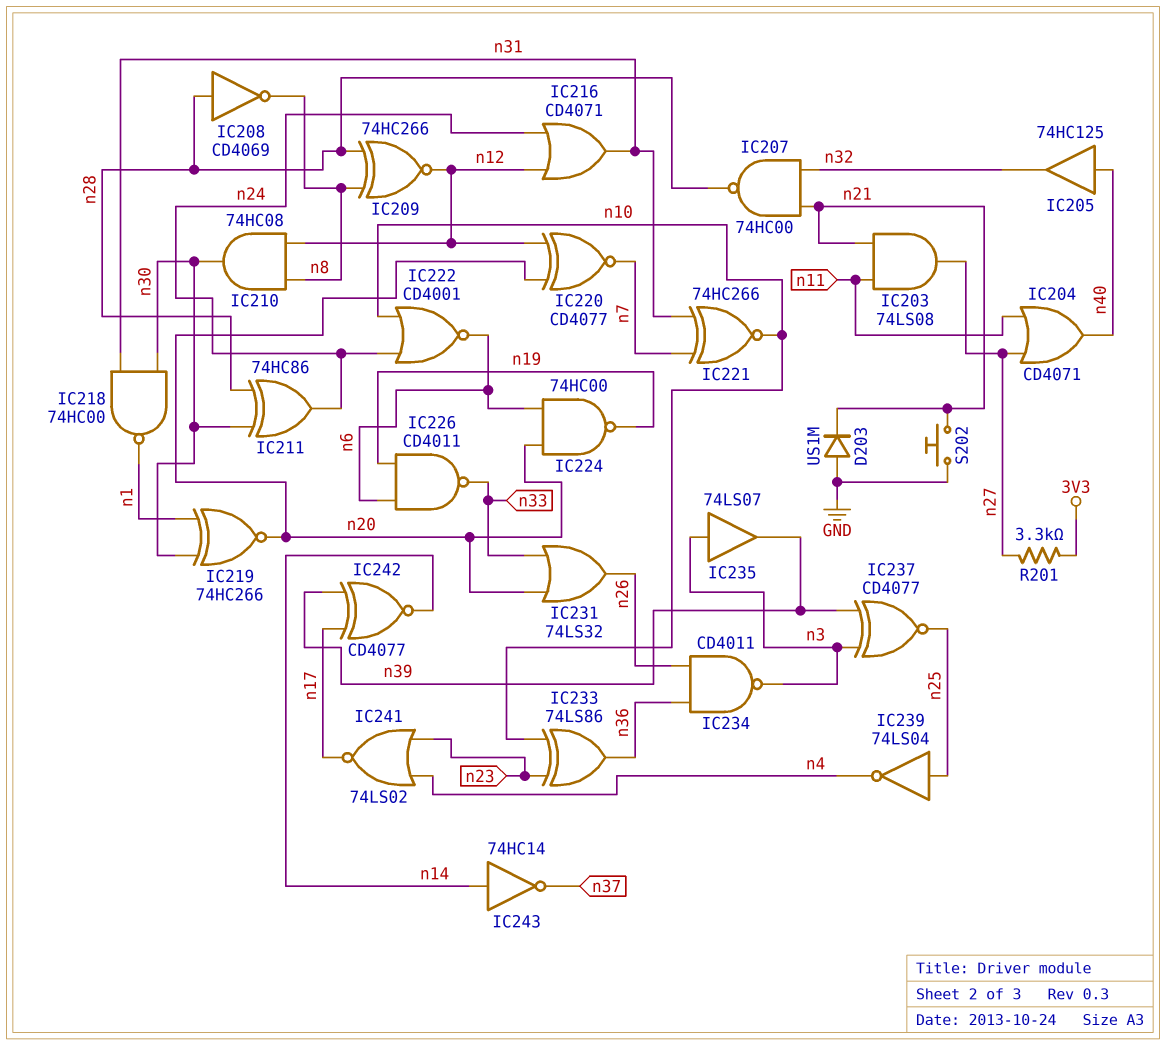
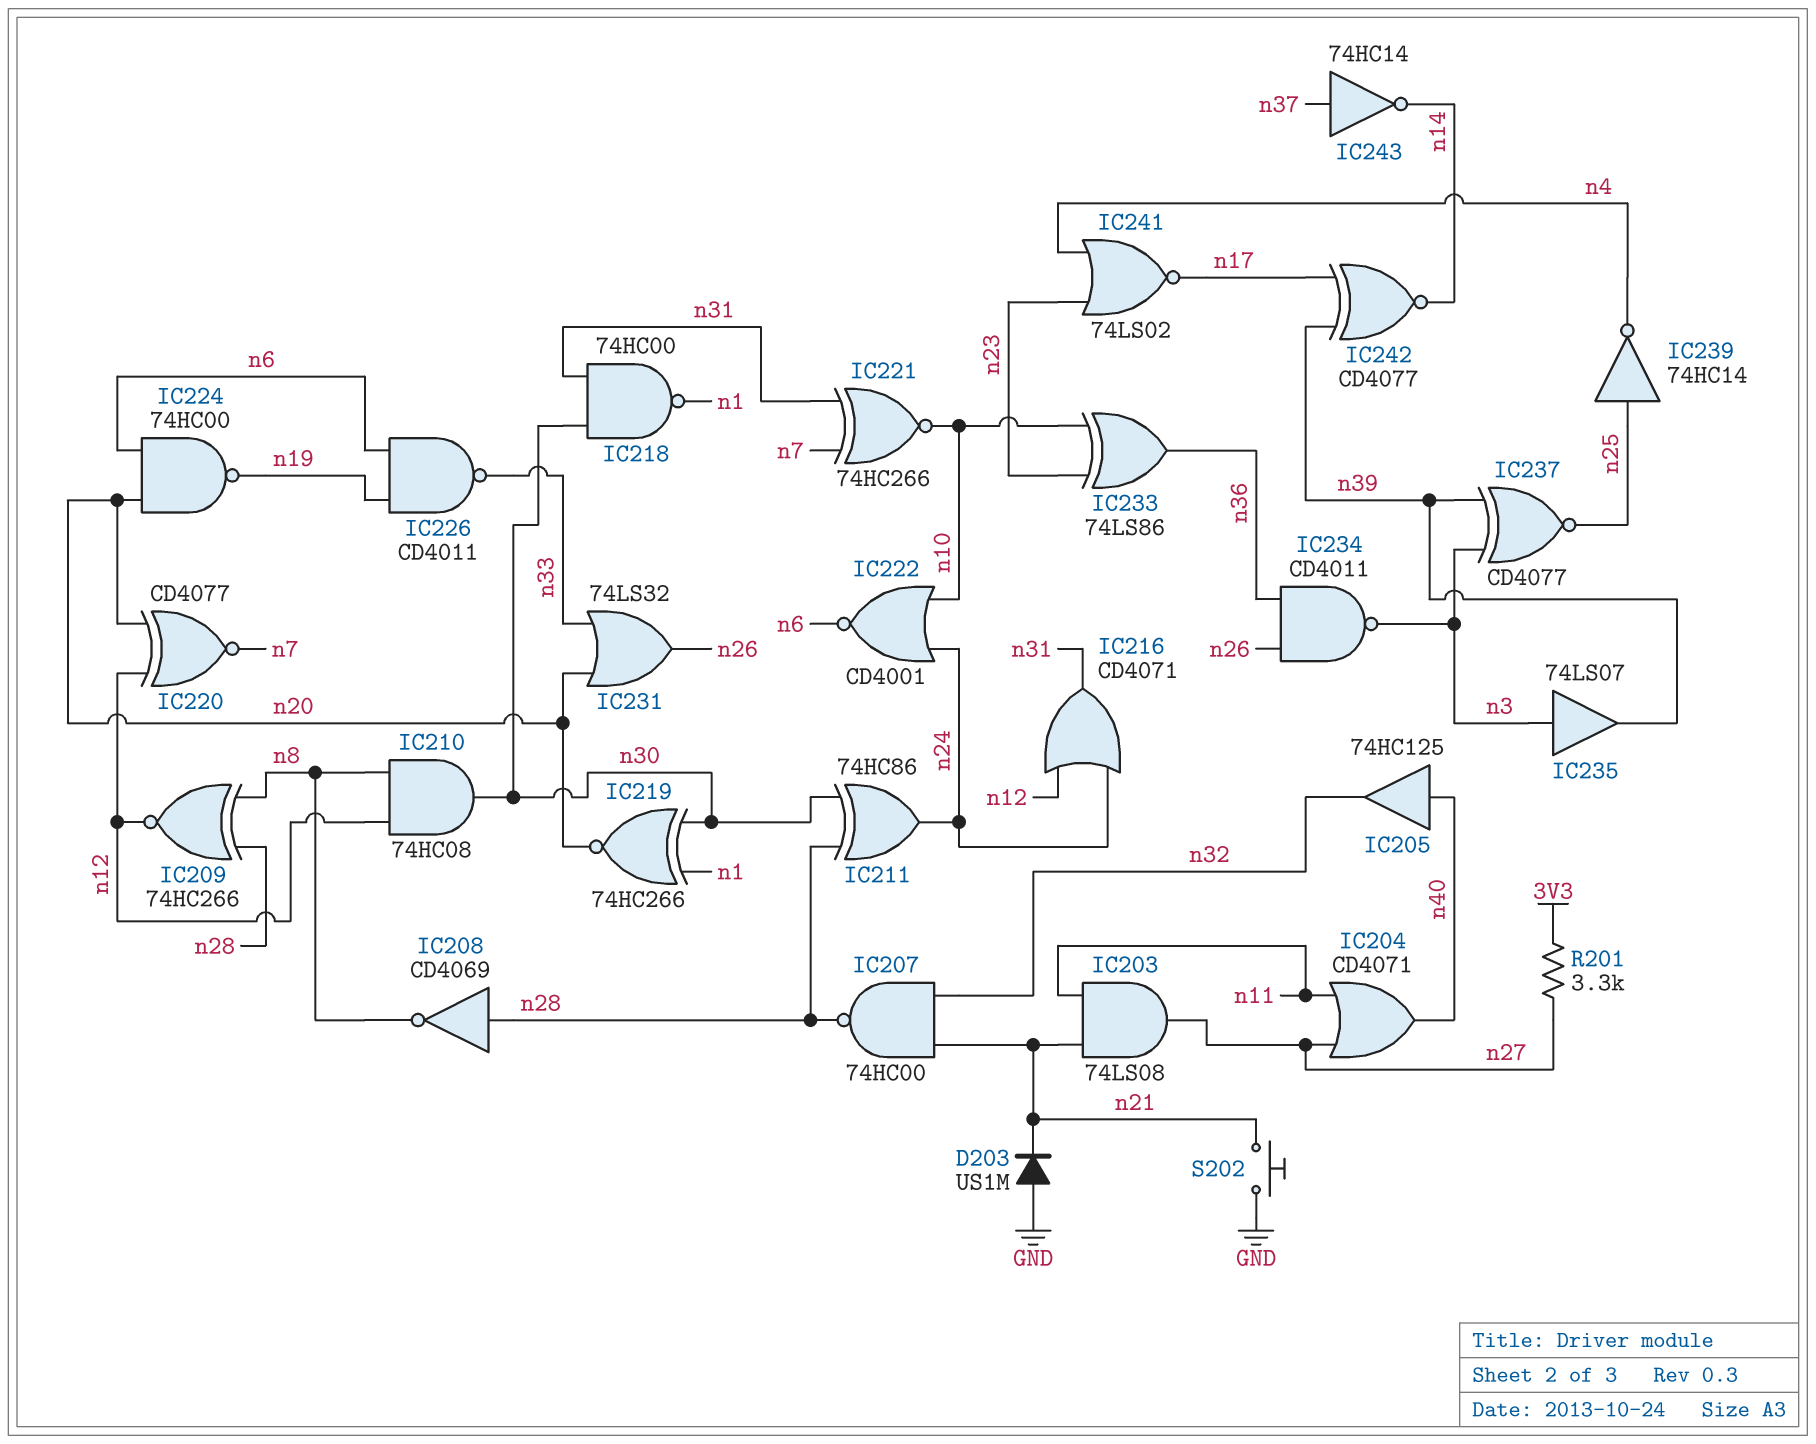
IC239: NOT 74LS04 (in n25, out n4) -> NOT 74HC14 (in n25, out n4)
IC243: NOT 74HC14 (in n14, out n37) -> NOT 74HC14 (in n37, out n14)

